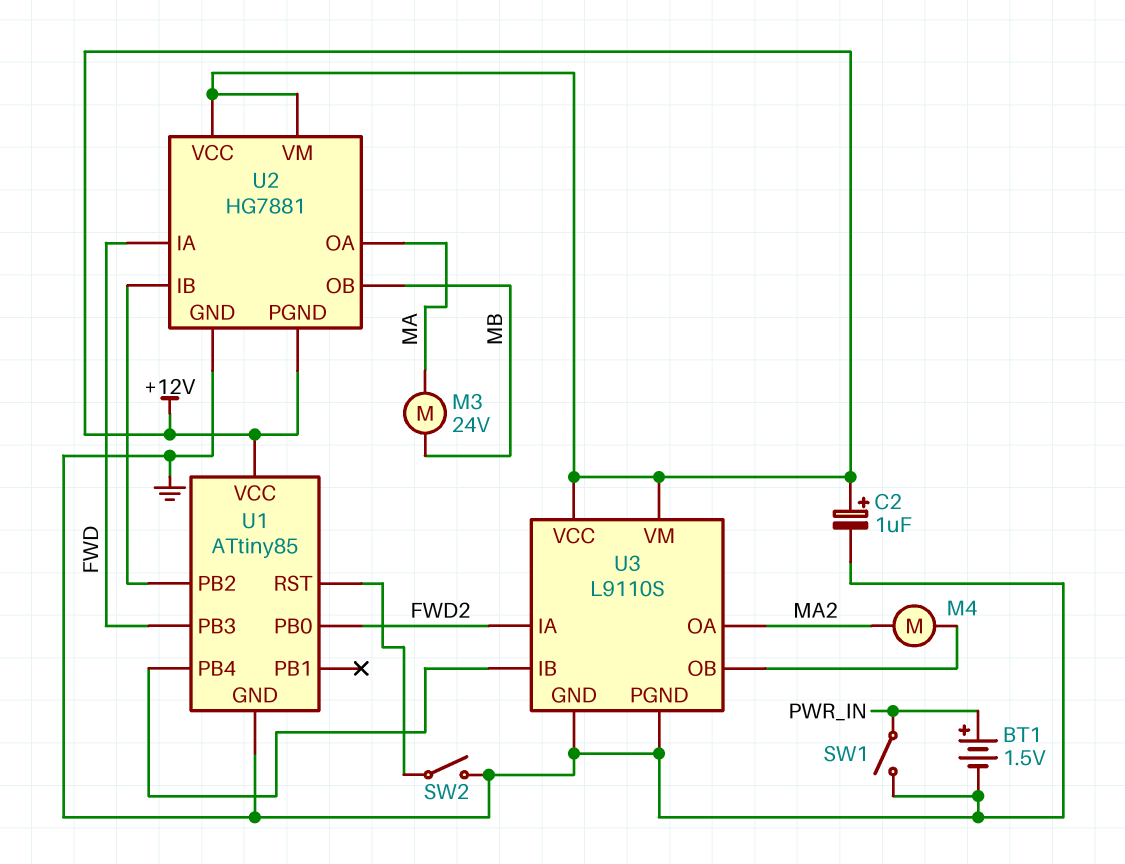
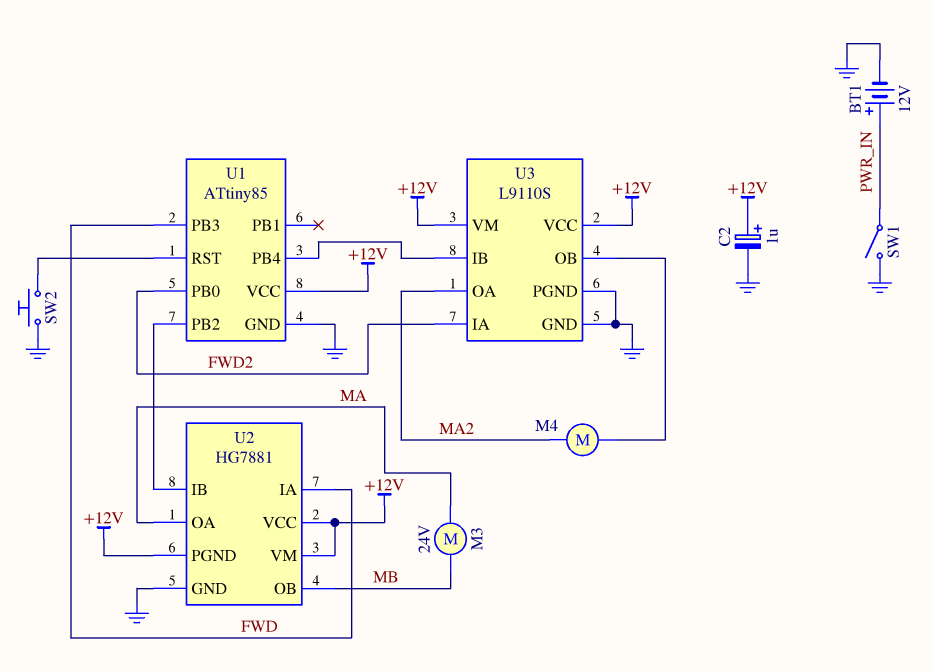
BT1: 1.5V (plus PWR_IN, minus GND) -> 12V (plus PWR_IN, minus GND)
SW2: switch (GND, U1/RST) -> button (GND, U1/RST)

